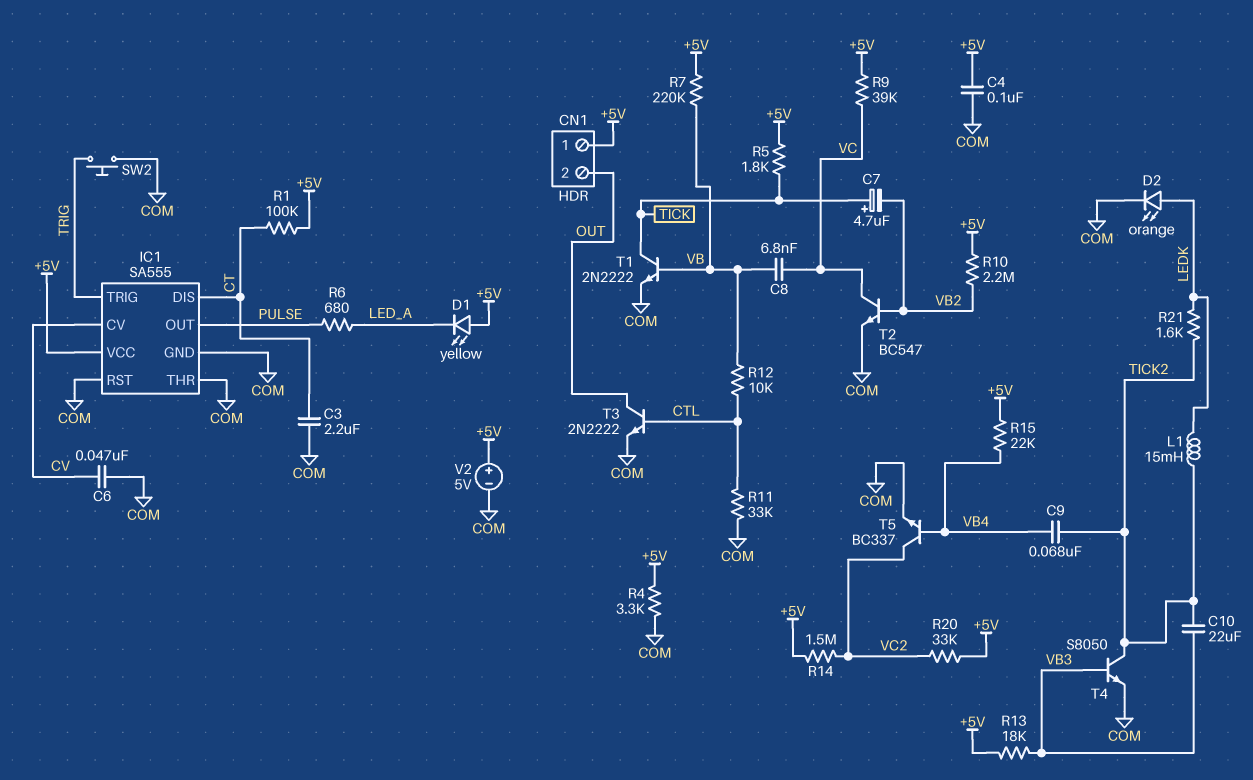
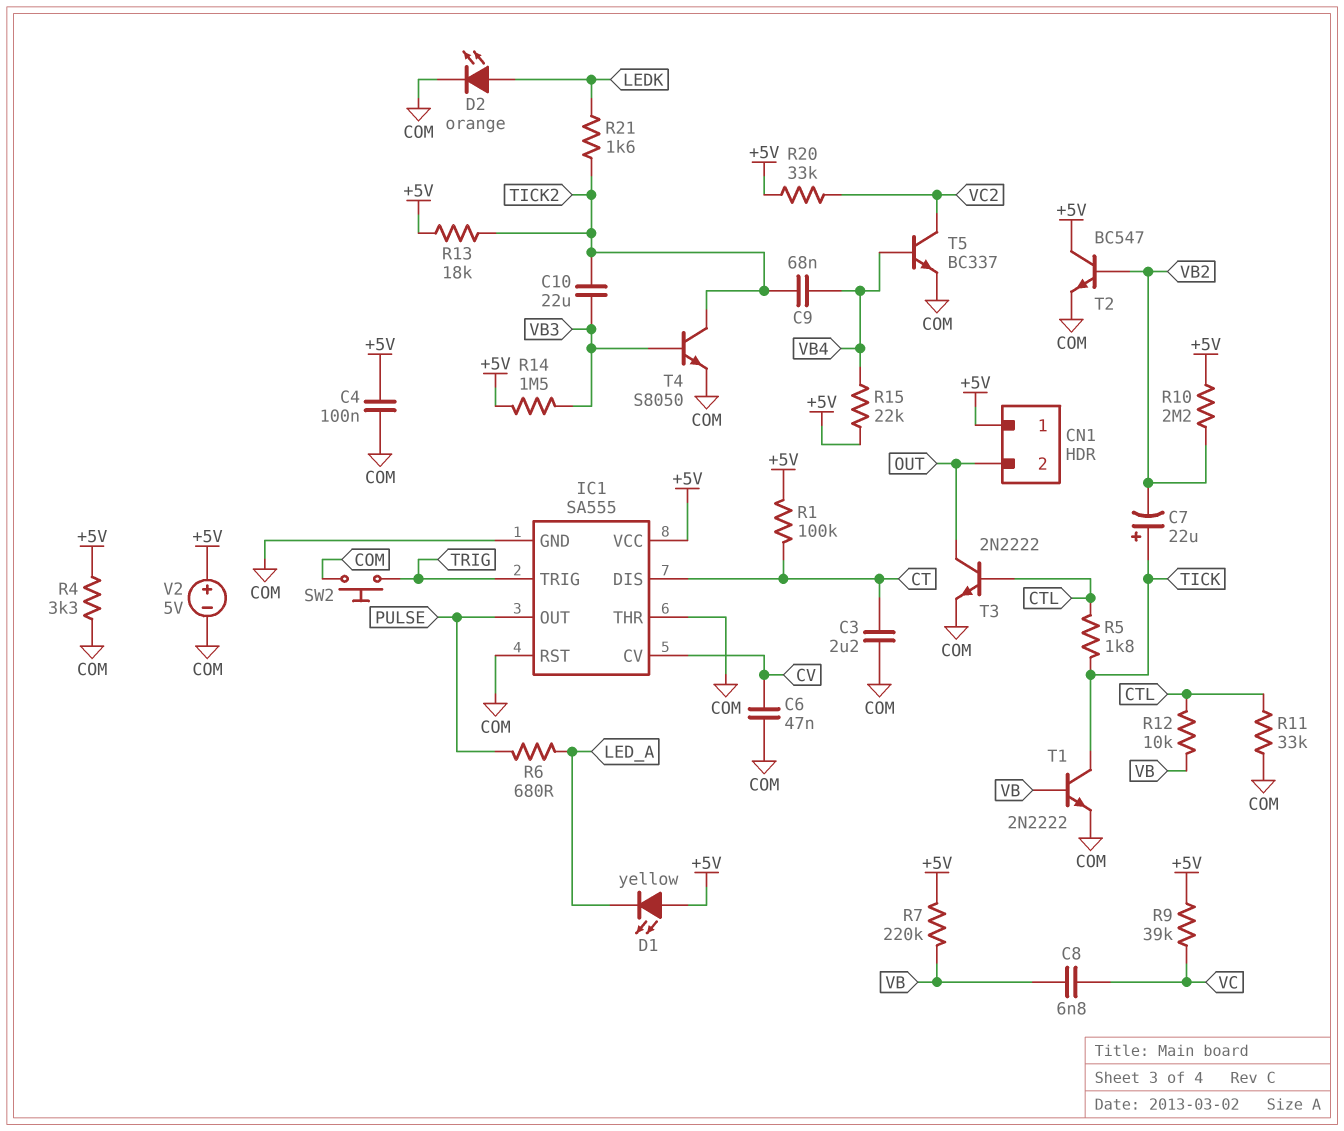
C7: 4.7uF (plus TICK, minus VB2) -> 22uF (plus TICK, minus VB2)
L1: 15mH (LEDK, TICK2) -> none
R5: 1.8k (+5V, TICK) -> 1.8k (CTL, TICK)
R13: 18k (+5V, VB3) -> 18k (+5V, TICK2)
R14: 1.5M (+5V, VC2) -> 1.5M (+5V, VB3)
T2: NPN BC547 (B VB2, C VC, E COM) -> NPN BC547 (B VB2, C +5V, E COM)

